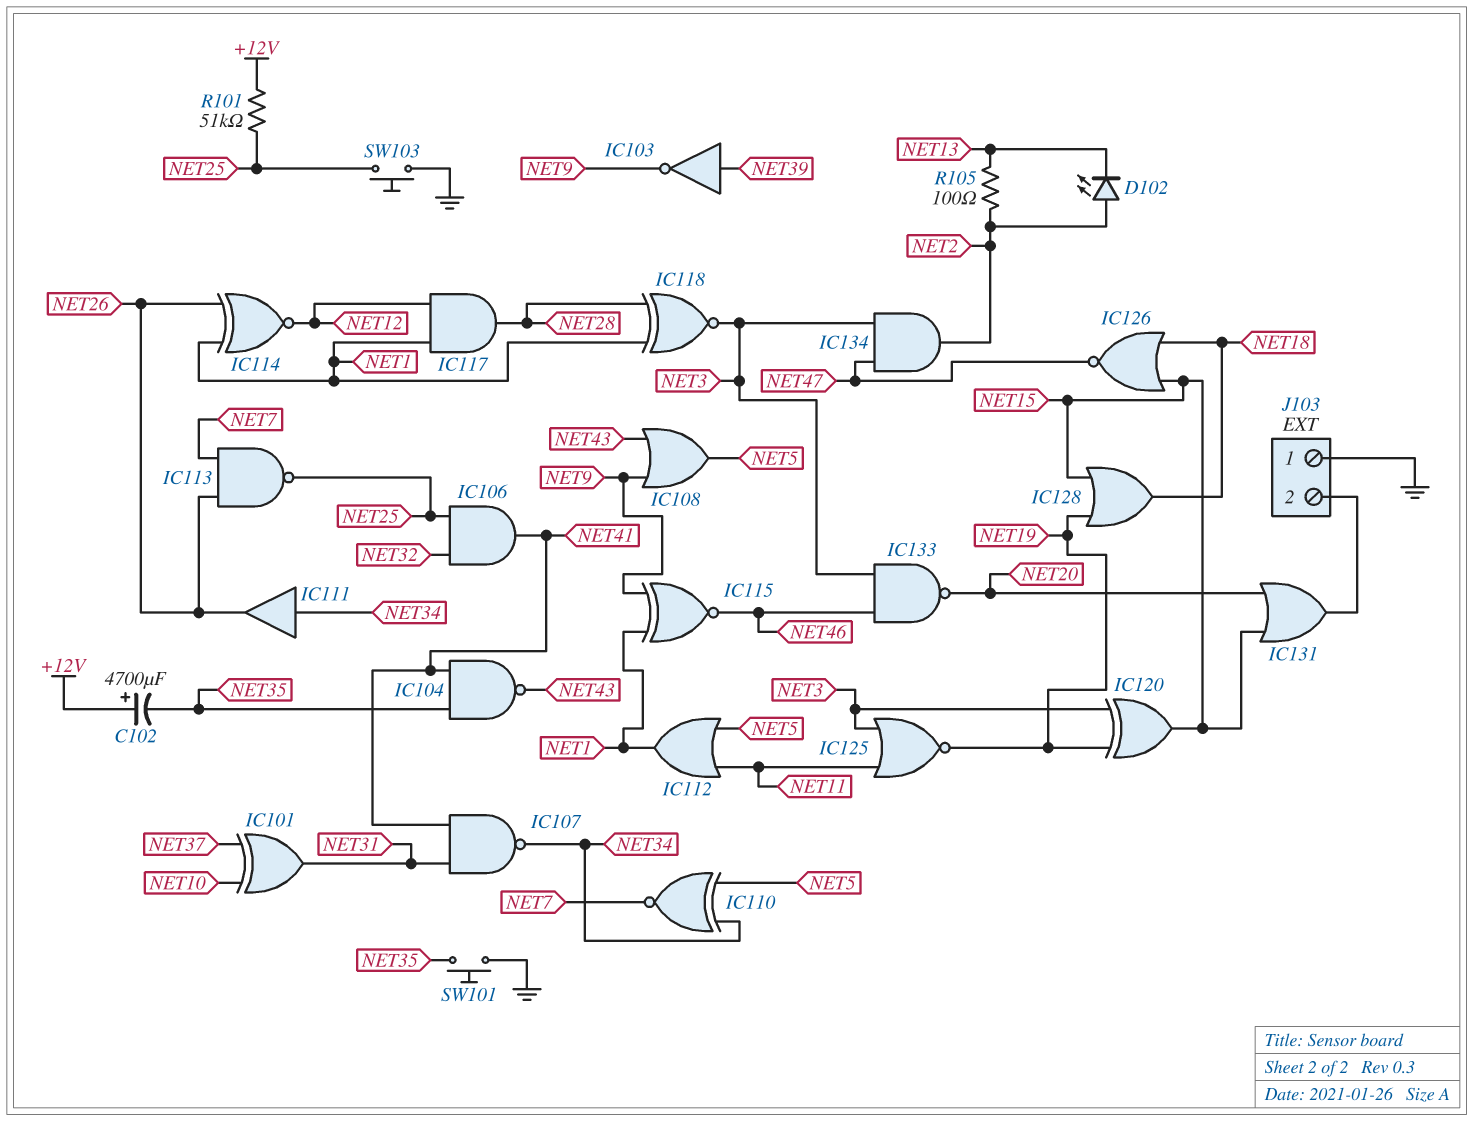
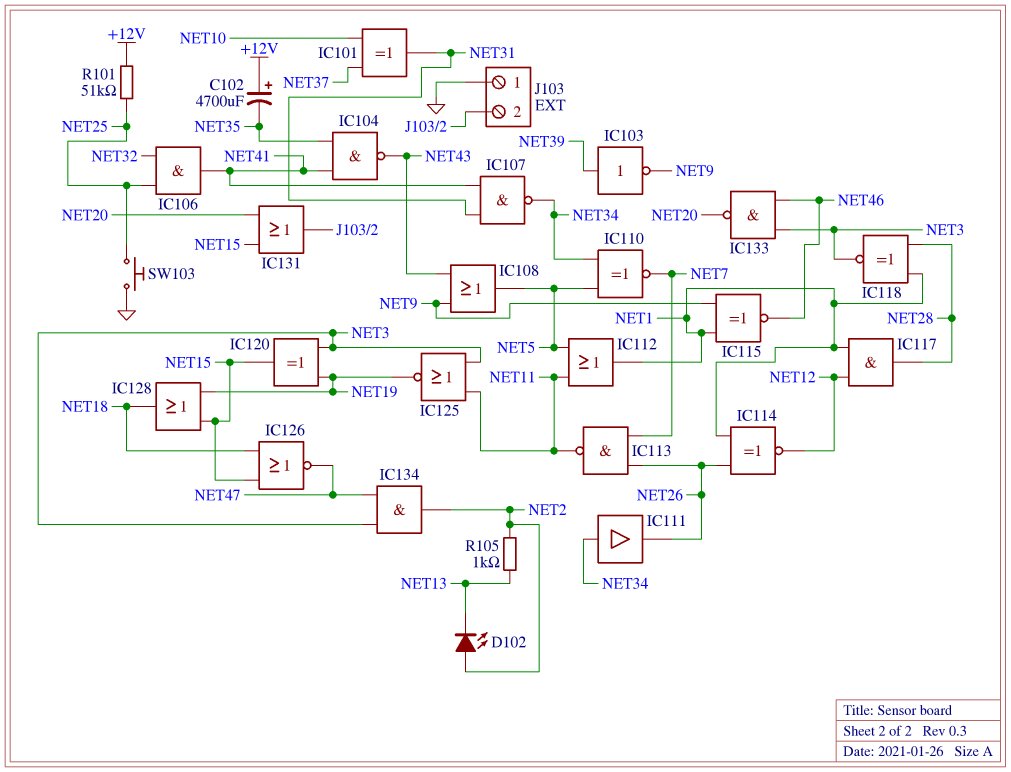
IC113: NAND (in NET7, in NET26, out NET25) -> NAND (in NET7, in NET26, out NET11)
R105: 100 (NET2, NET13) -> 1k (NET2, NET13)
SW101: button (GND, NET35) -> none

